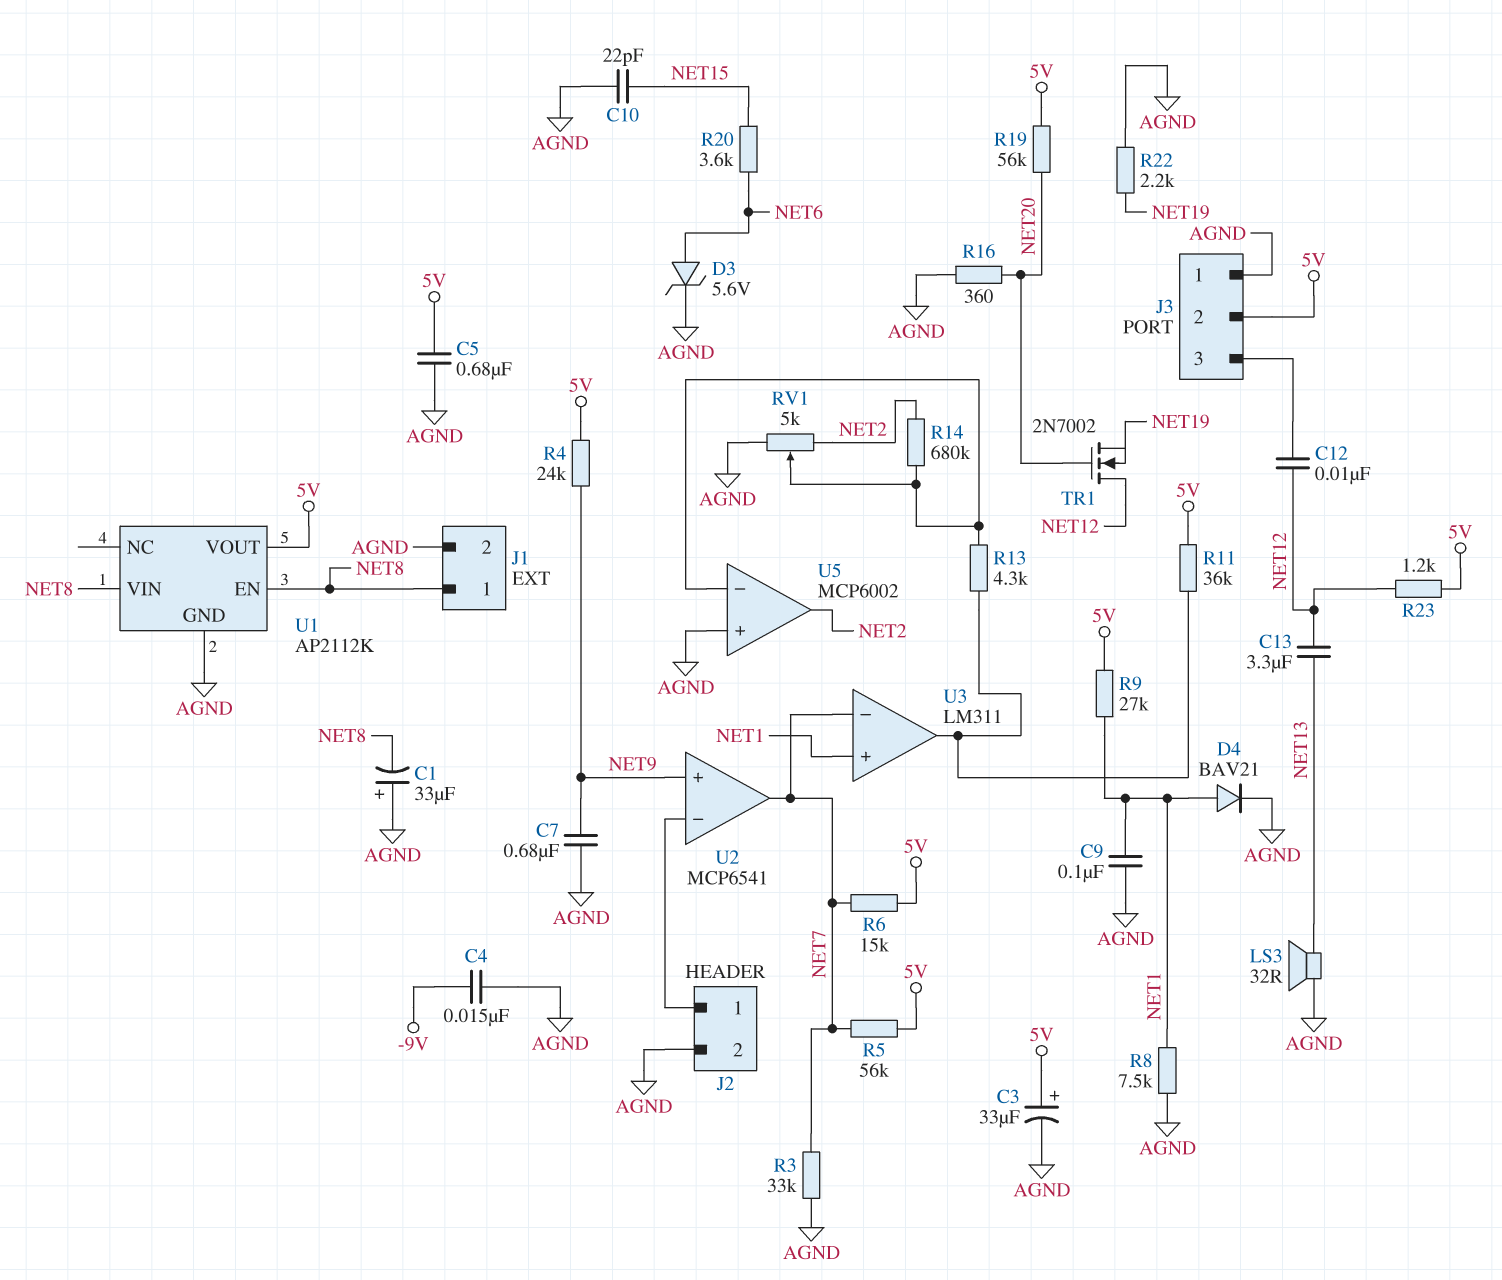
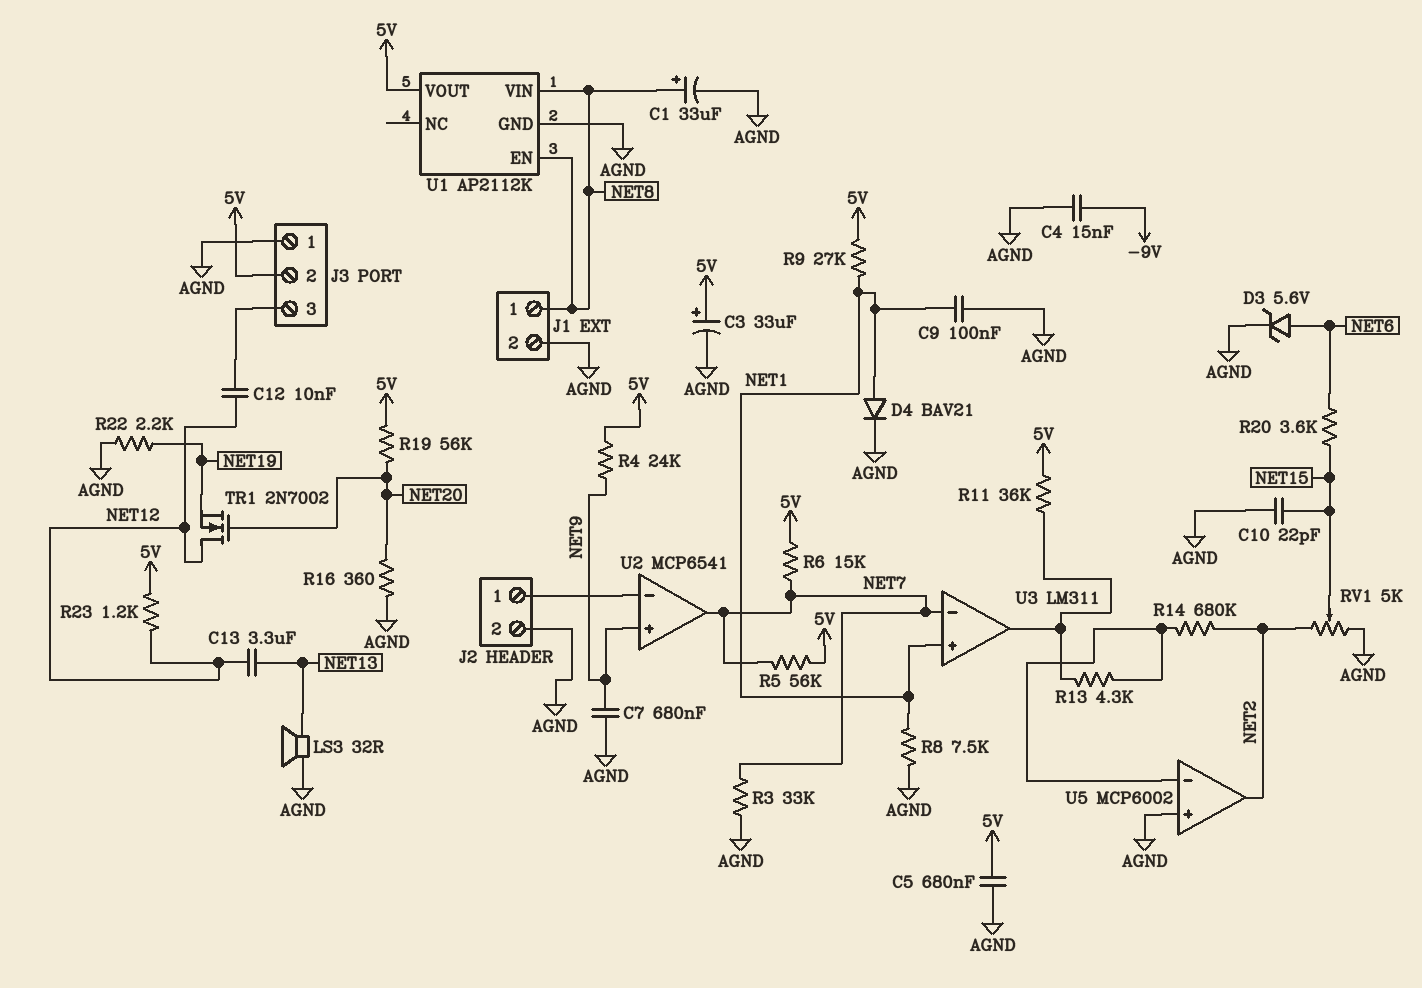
C1: 33uF (plus AGND, minus NET8) -> 33uF (plus NET8, minus AGND)
RV1: 5k (AGND, NET2, wiper U5/in-) -> 5k (AGND, NET2, wiper NET15)

